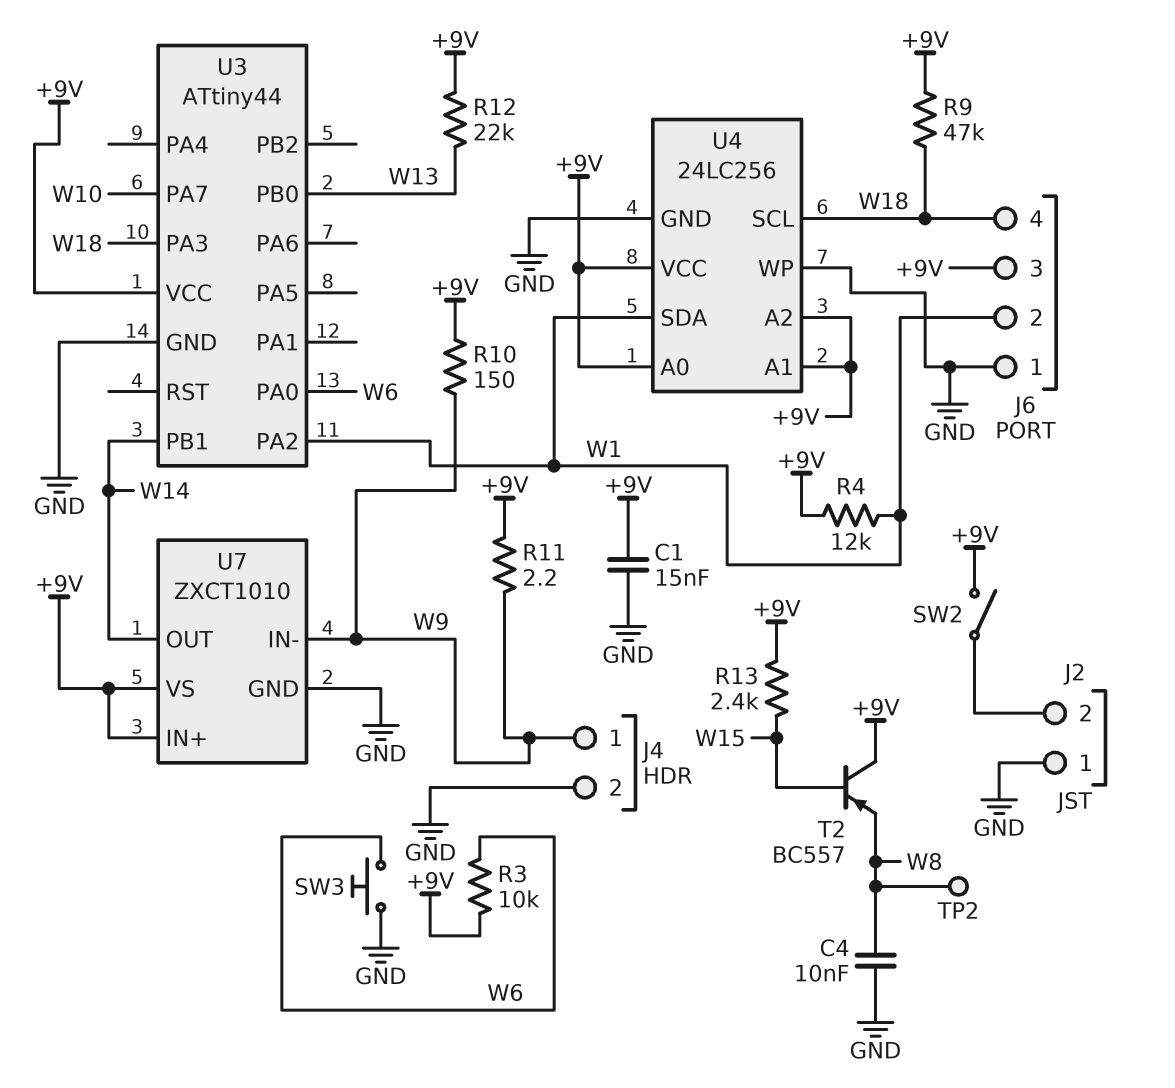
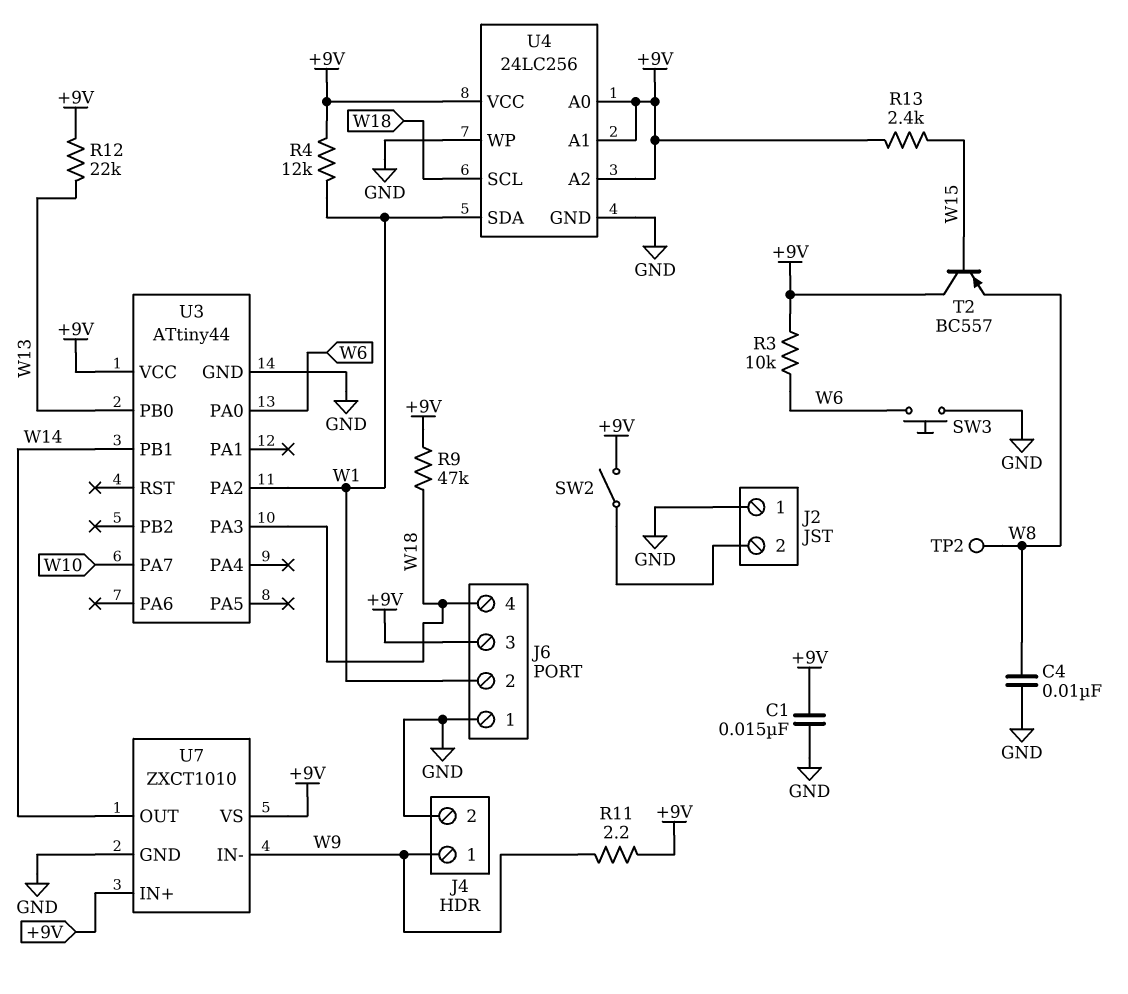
R10: 150 (+9V, W9) -> none

